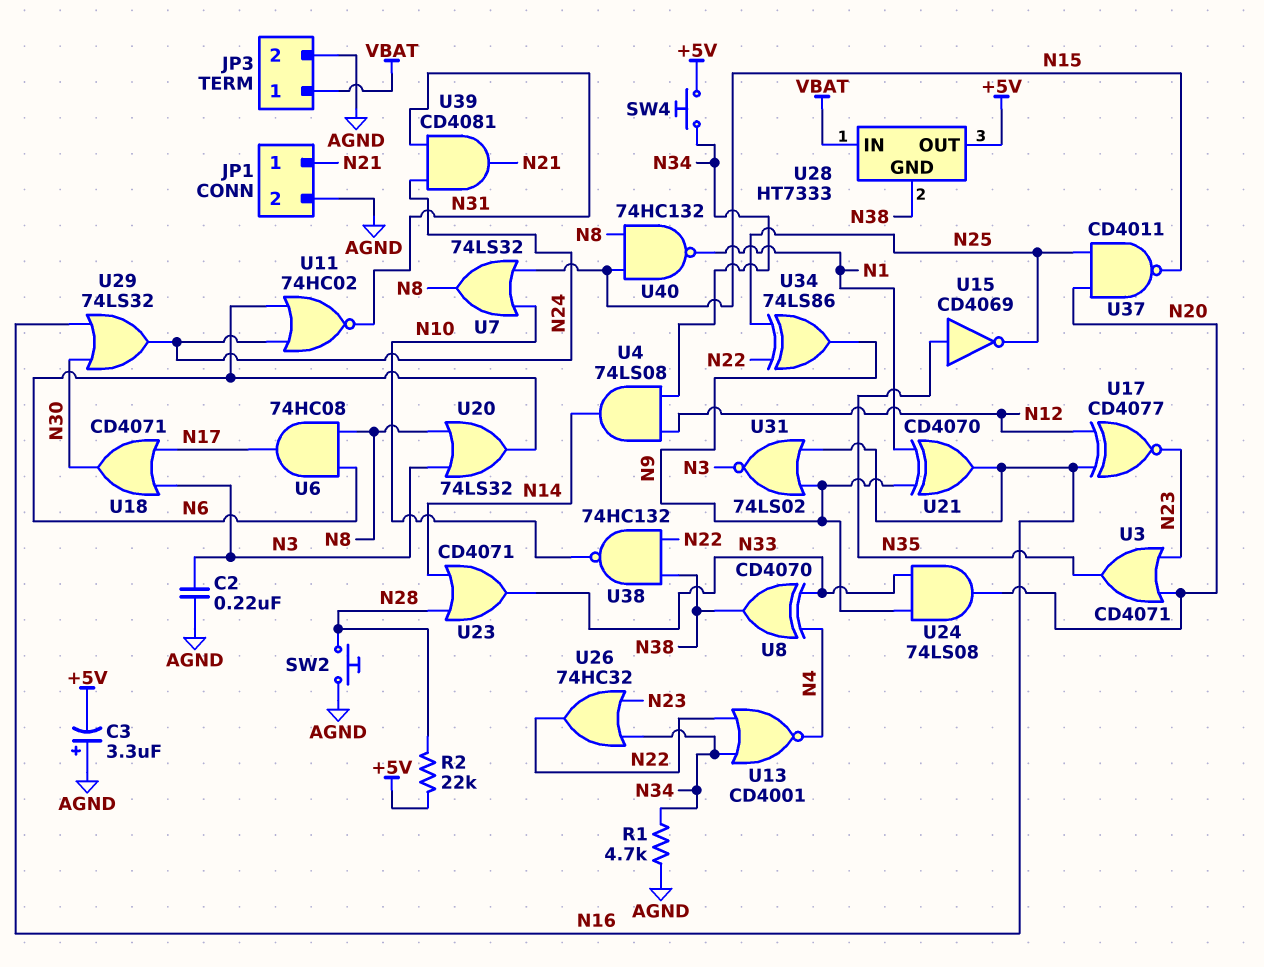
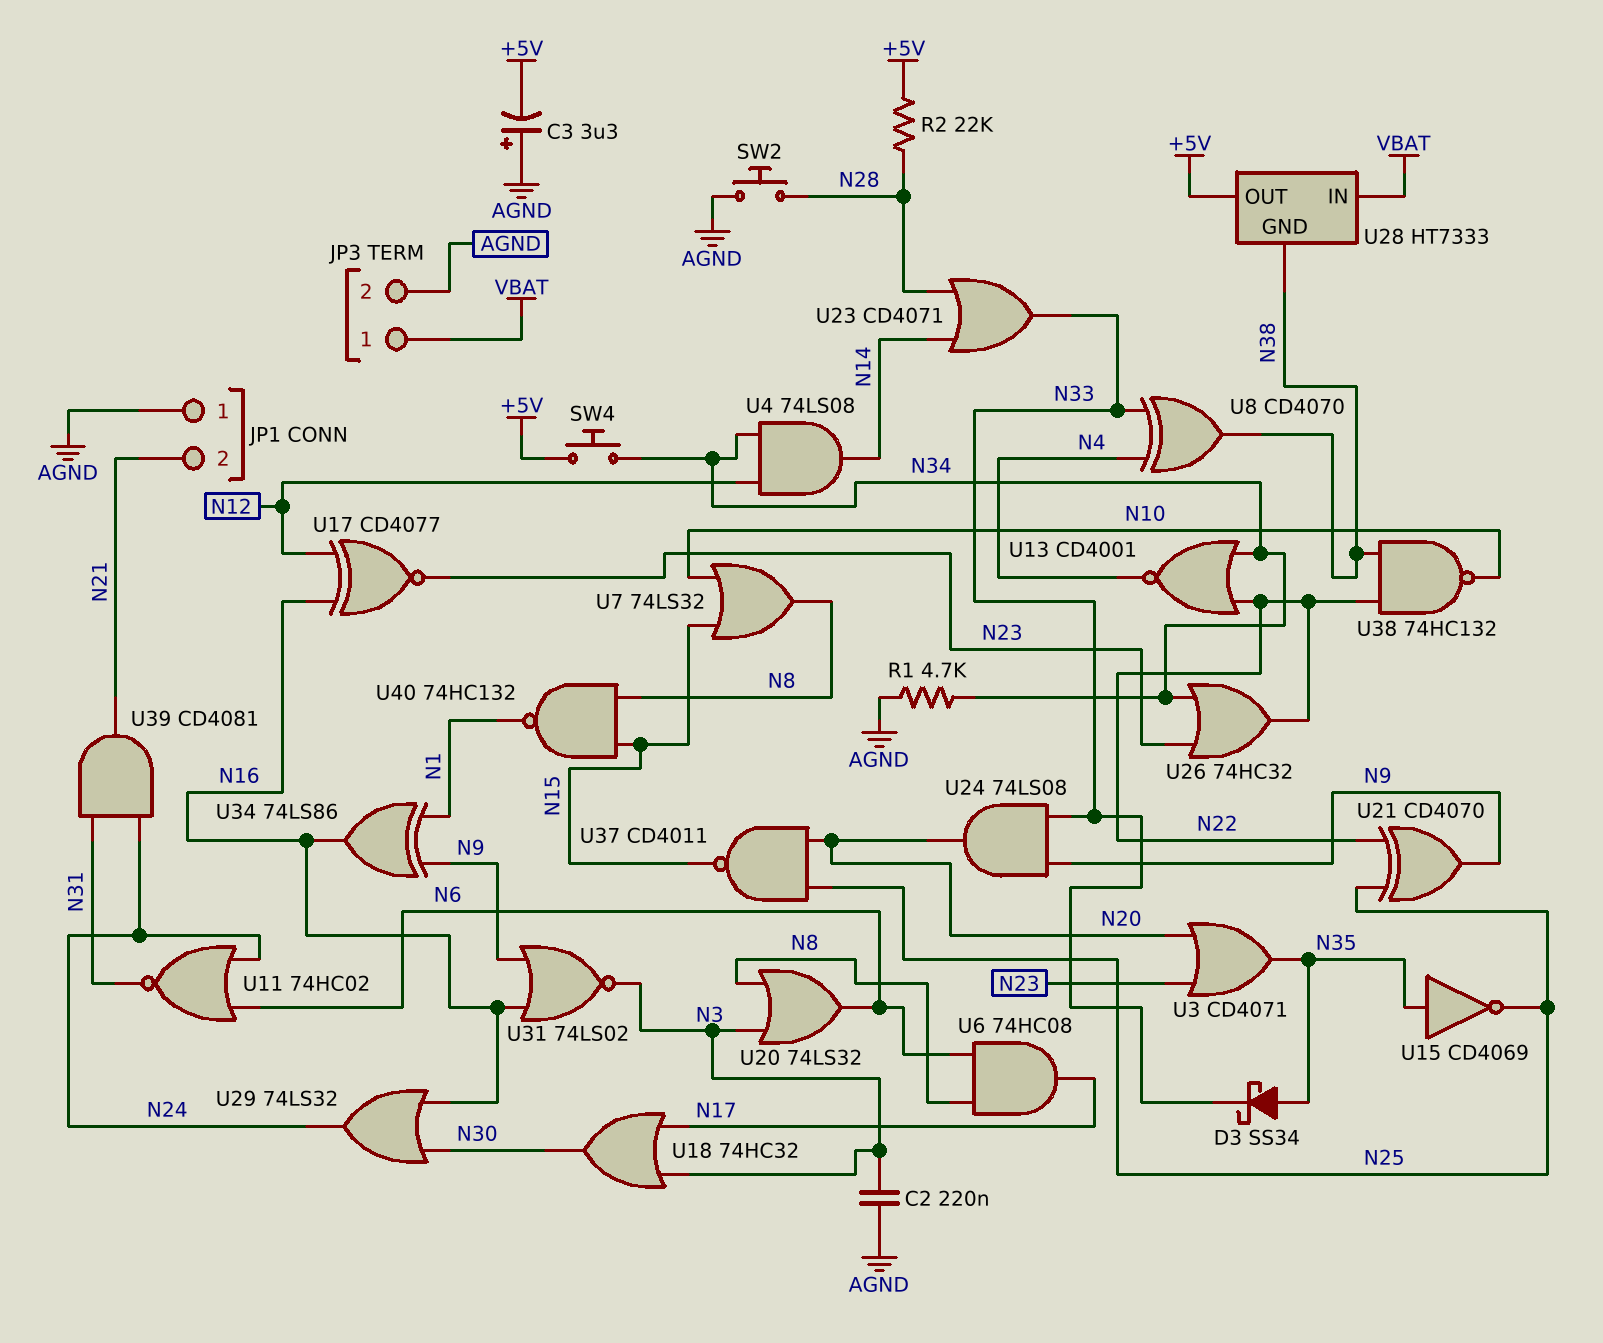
D3: none -> schottky SS34 (A N35, K N33)
JP1 pin 1: N21 -> AGND
JP1 pin 2: AGND -> N21
U18: OR CD4071 (in N3, in N17, out N30) -> OR 74HC32 (in N3, in N17, out N30)
U21: XOR CD4070 (in N1, in N9, out N16) -> XOR CD4070 (in N22, in N25, out N9)
U34: XOR 74LS86 (in N22, in N25, out N9) -> XOR 74LS86 (in N1, in N9, out N16)

